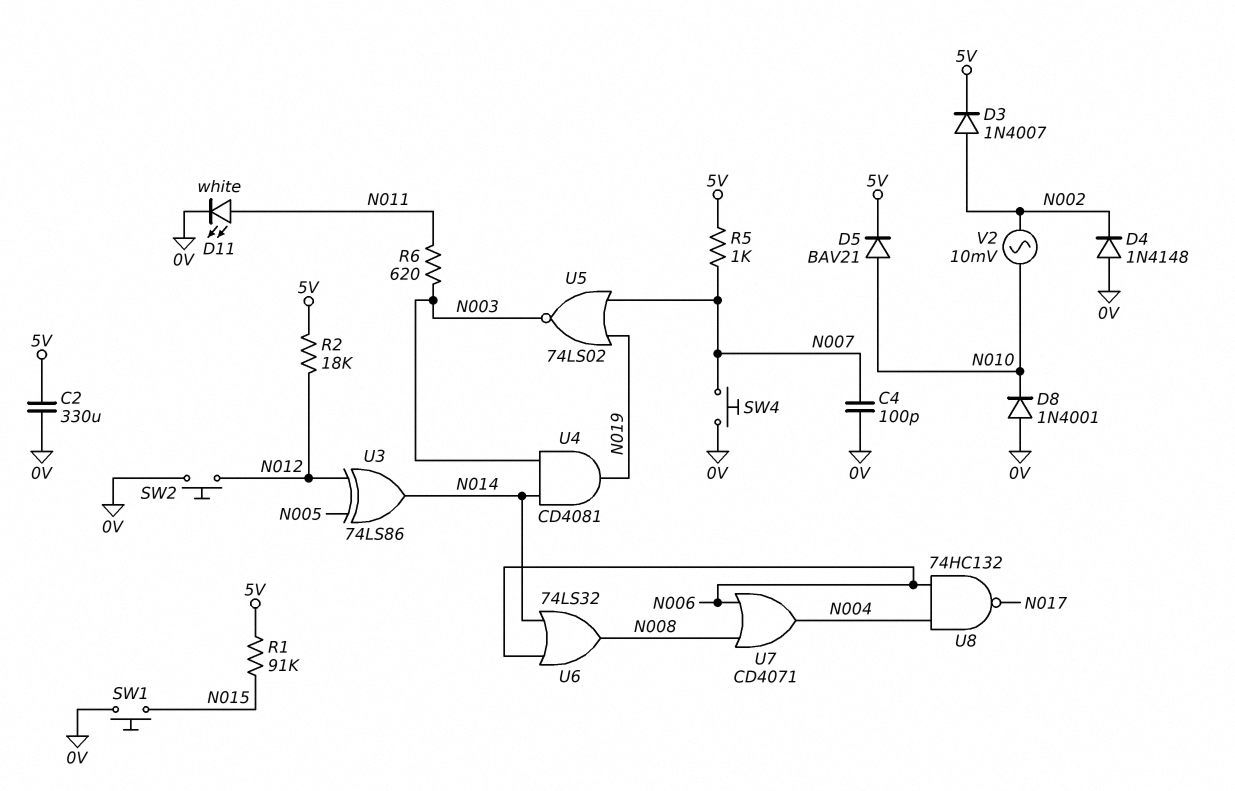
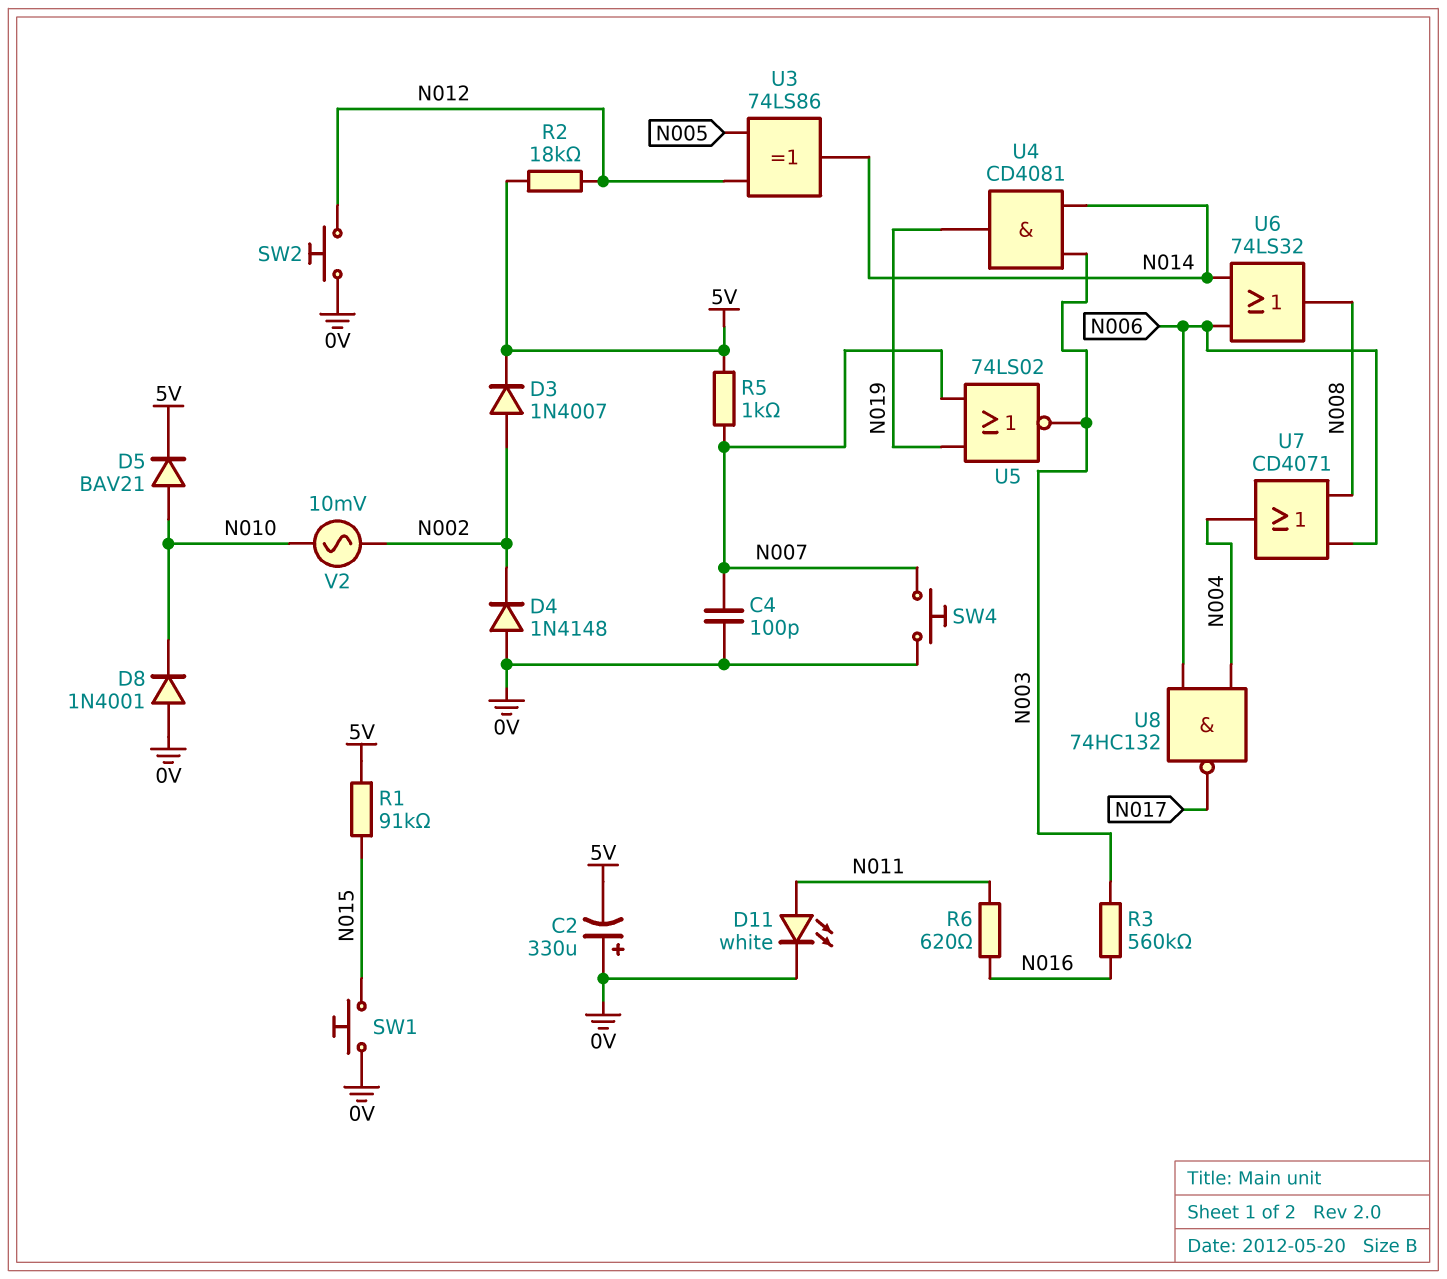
C2: 330uF (0V, 5V) -> 330uF (plus 0V, minus 5V)
R3: none -> 560k (N003, N016)
R6: 620 (N003, N011) -> 620 (N011, N016)

